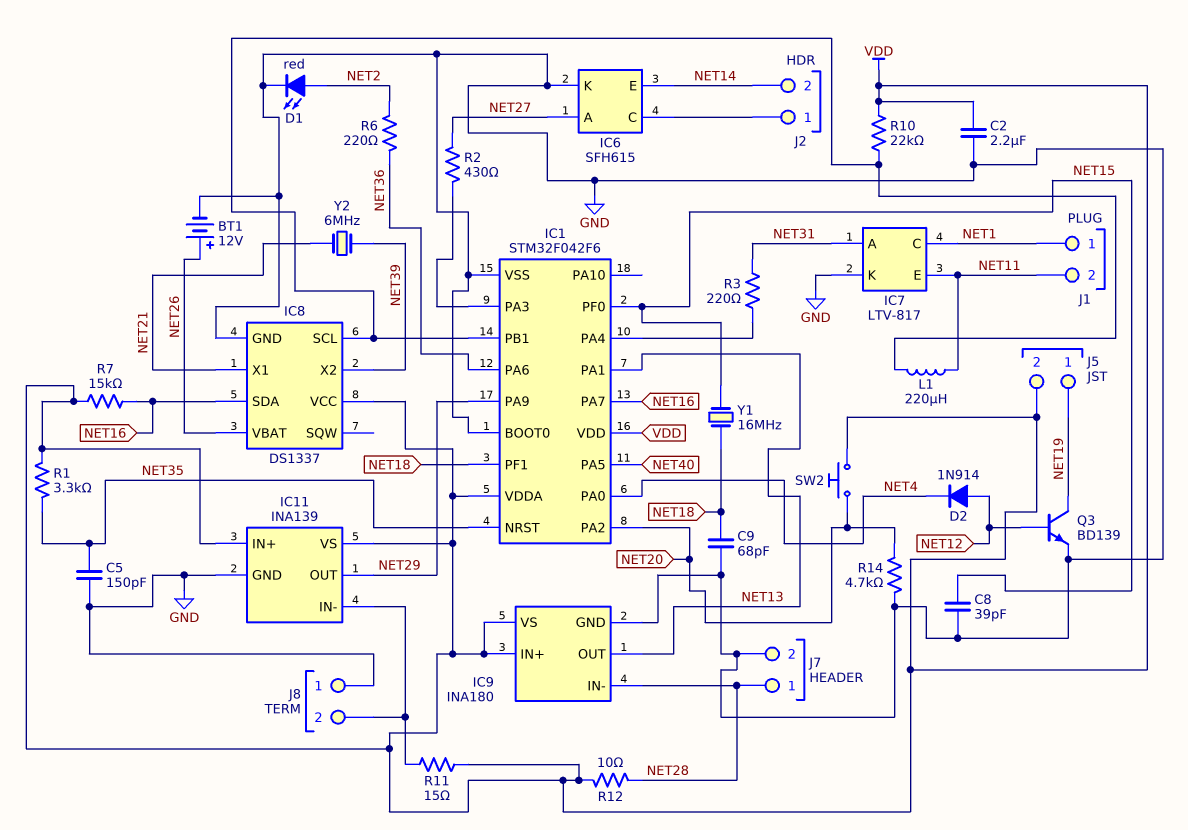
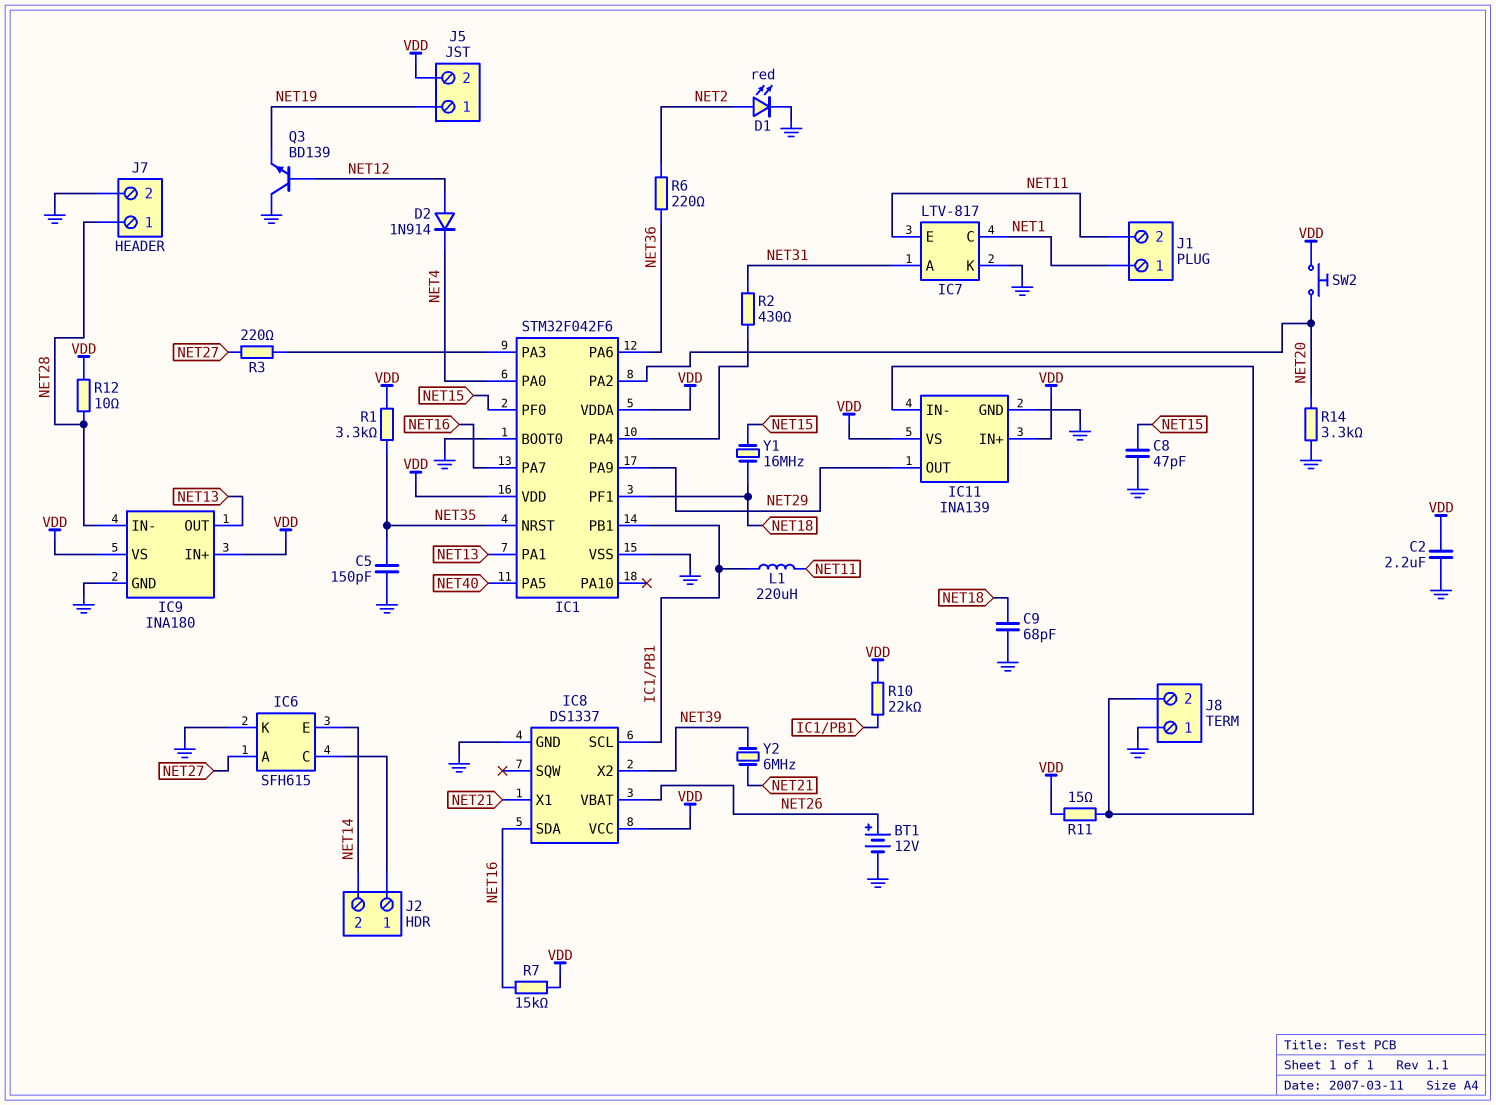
C8: 39pF (GND, NET15) -> 47pF (GND, NET15)
Q3: NPN BD139 (B NET12, C NET19, E GND) -> NPN BD139 (B NET12, C GND, E NET19)
R2: 430 (IC1/PA3, NET27) -> 430 (IC1/PA4, NET31)
R3: 220 (IC1/PA4, NET31) -> 220 (IC1/PA3, NET27)
R14: 4.7k (GND, NET20) -> 3.3k (GND, NET20)

